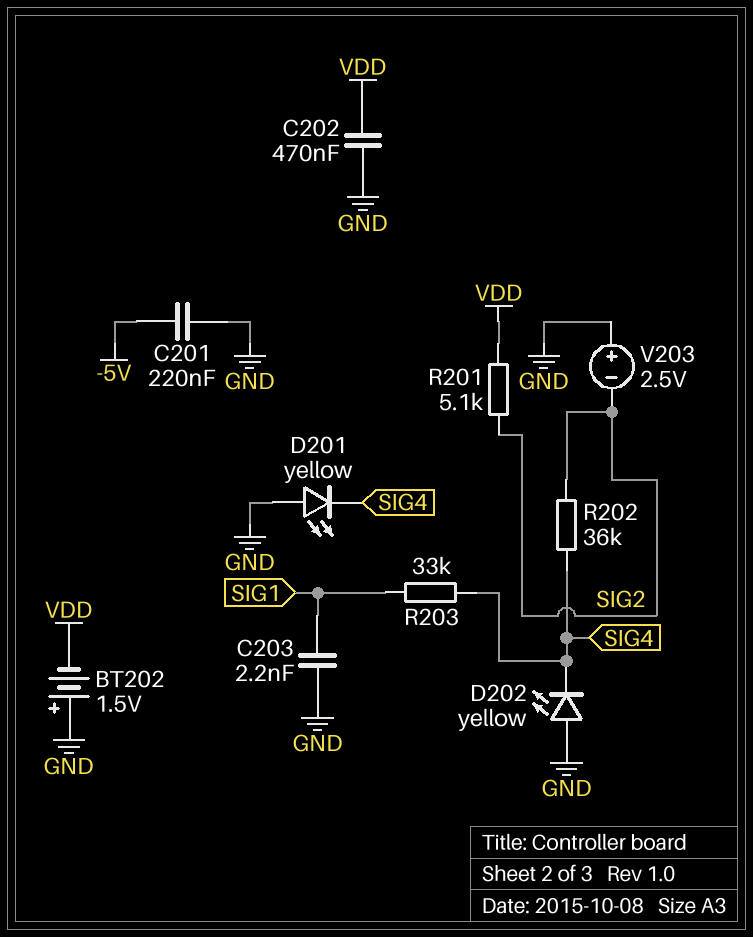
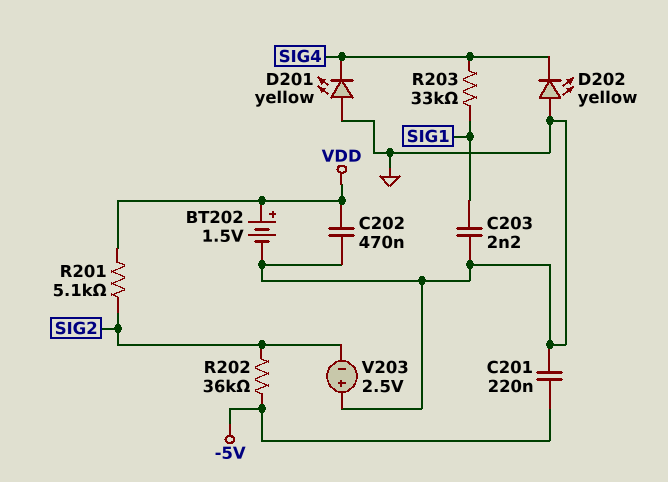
BT202: 1.5V (plus GND, minus VDD) -> 1.5V (plus VDD, minus GND)
R202: 36k (SIG2, SIG4) -> 36k (-5V, SIG2)

